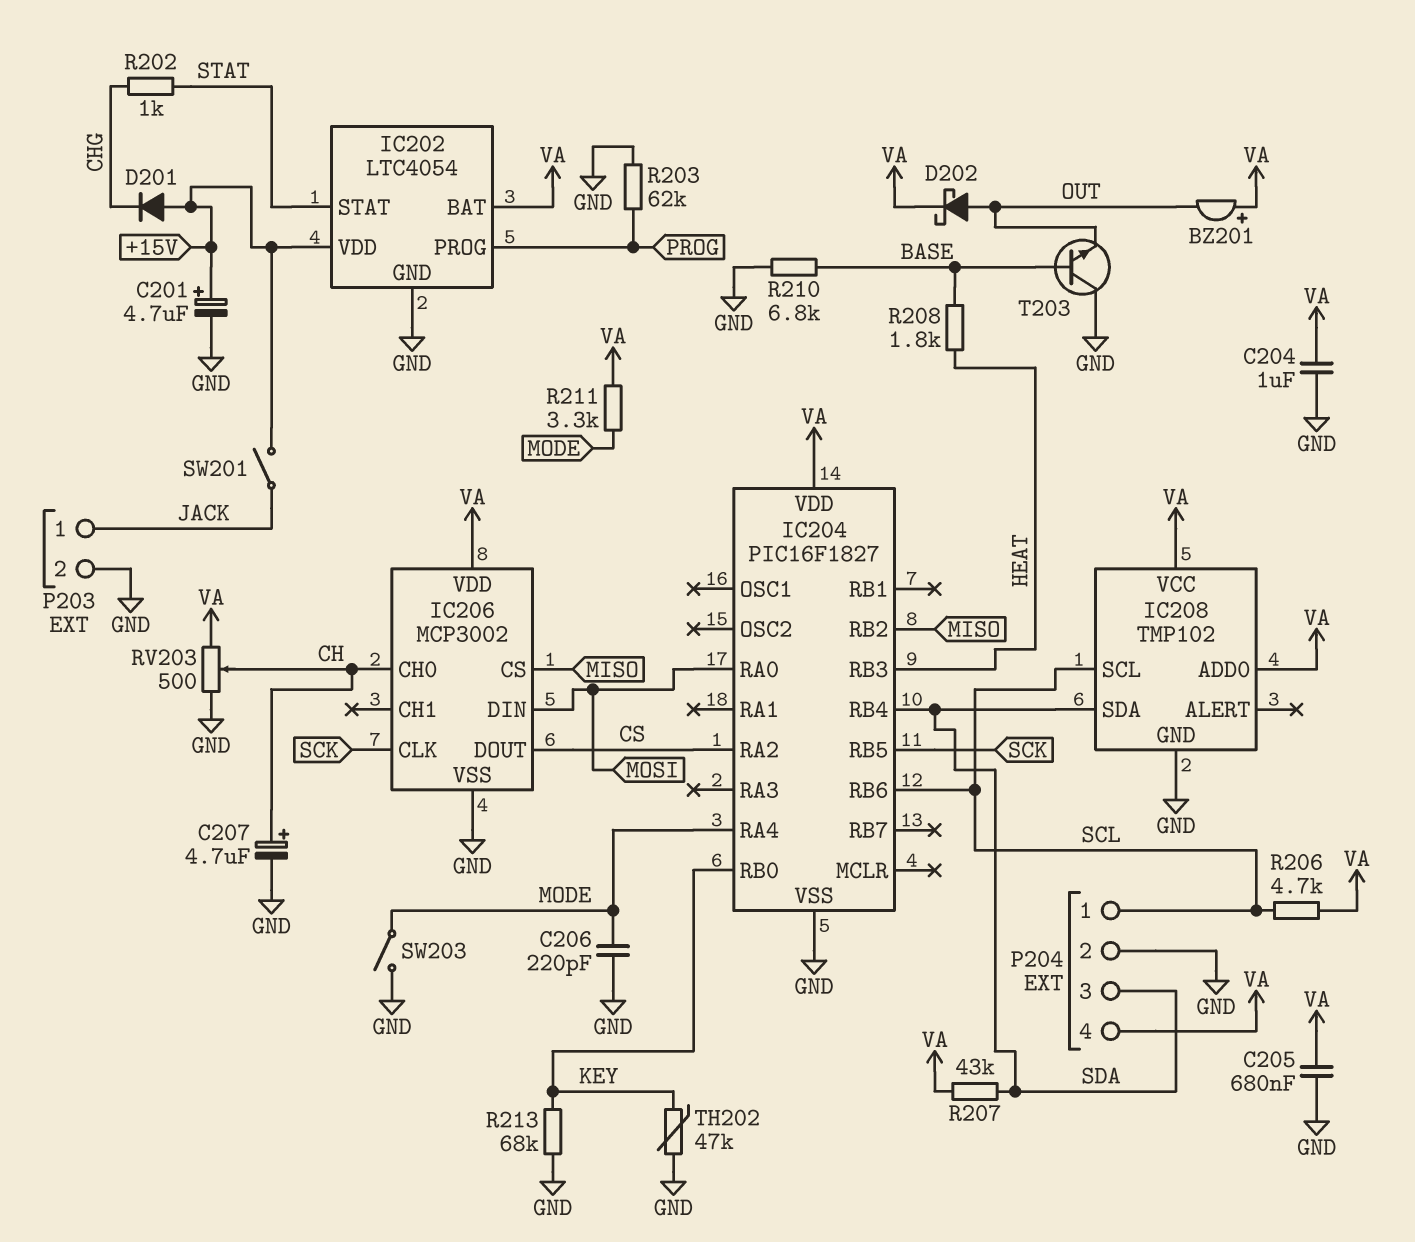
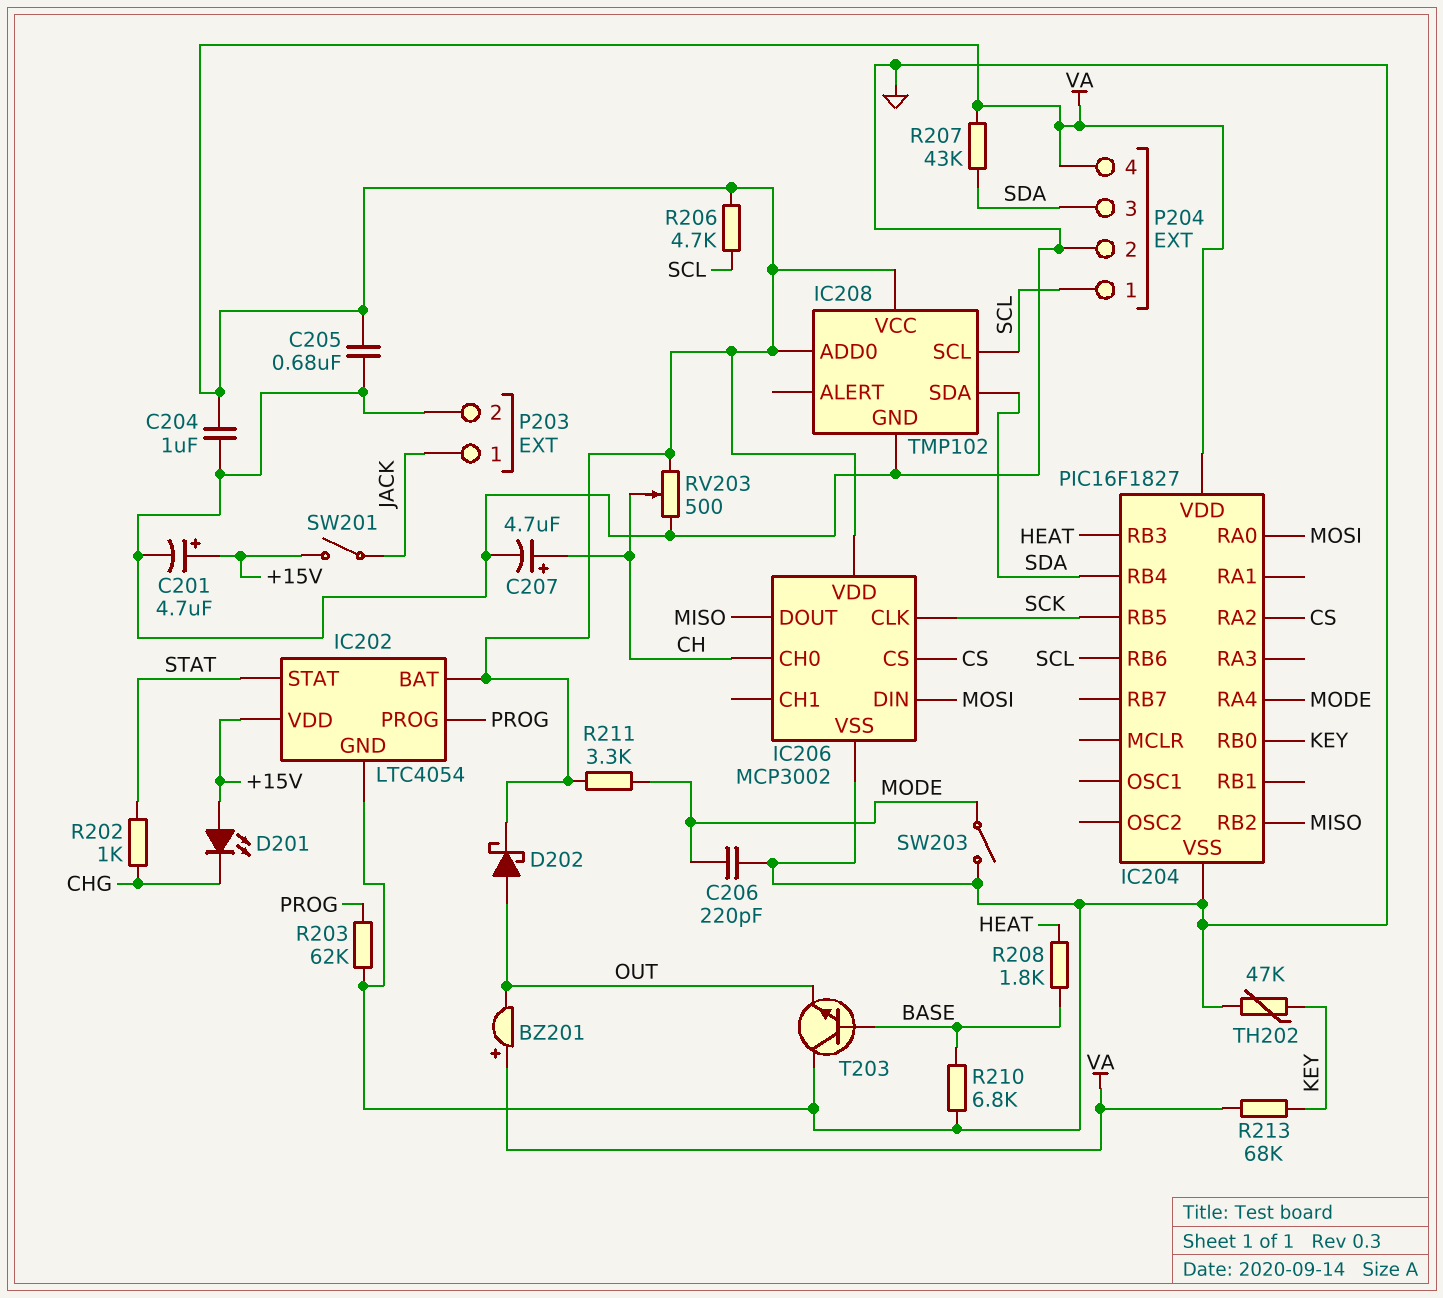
D201: diode (A +15V, K CHG) -> LED (A +15V, K CHG)
IC206 pin CS: MISO -> CS
IC206 pin DOUT: CS -> MISO
R213: 68k (GND, KEY) -> 68k (KEY, VA)

